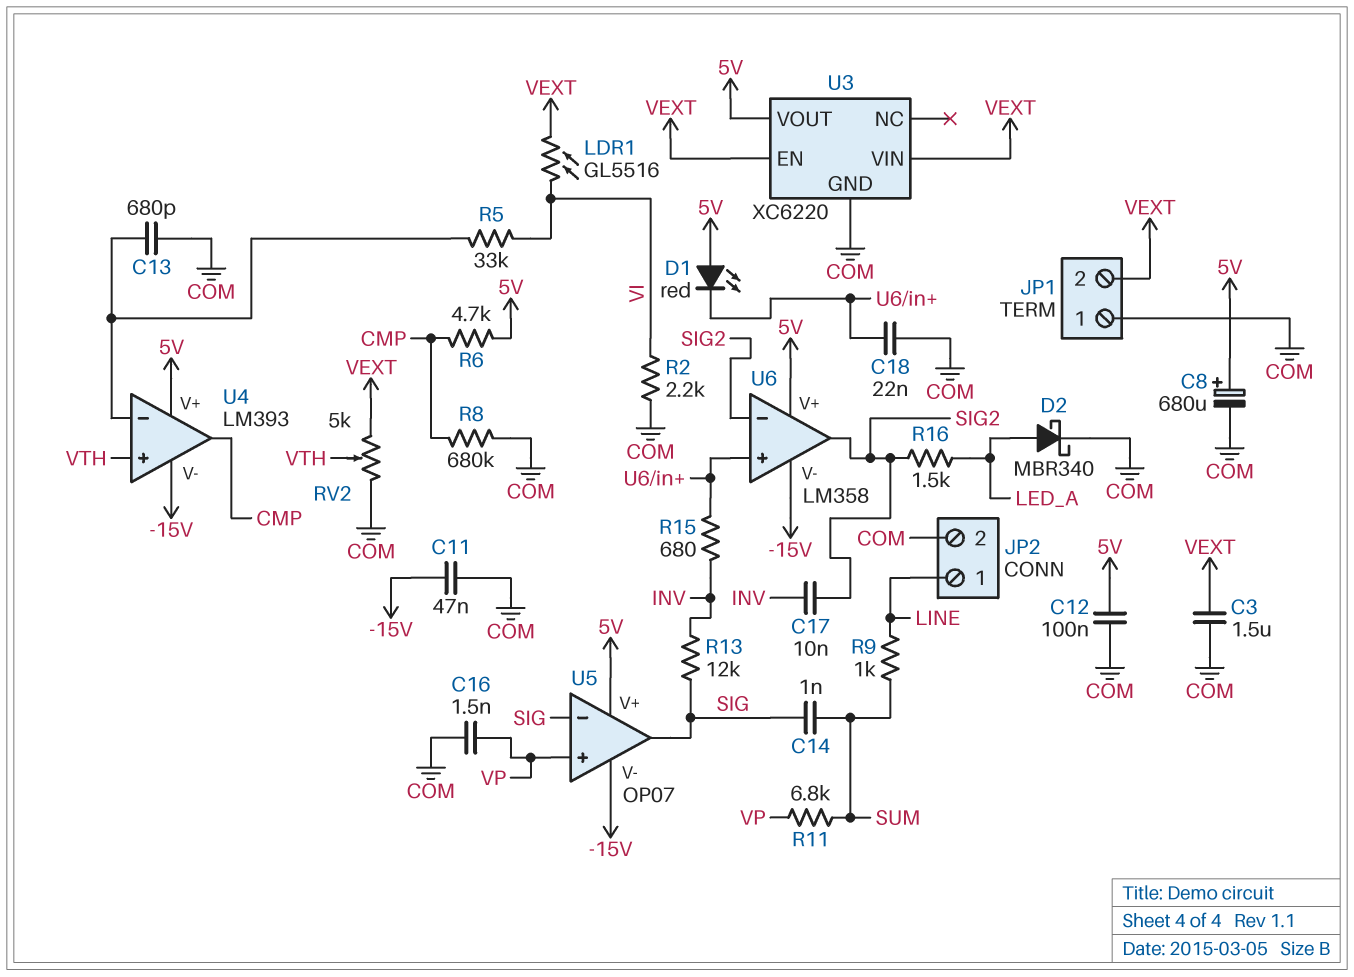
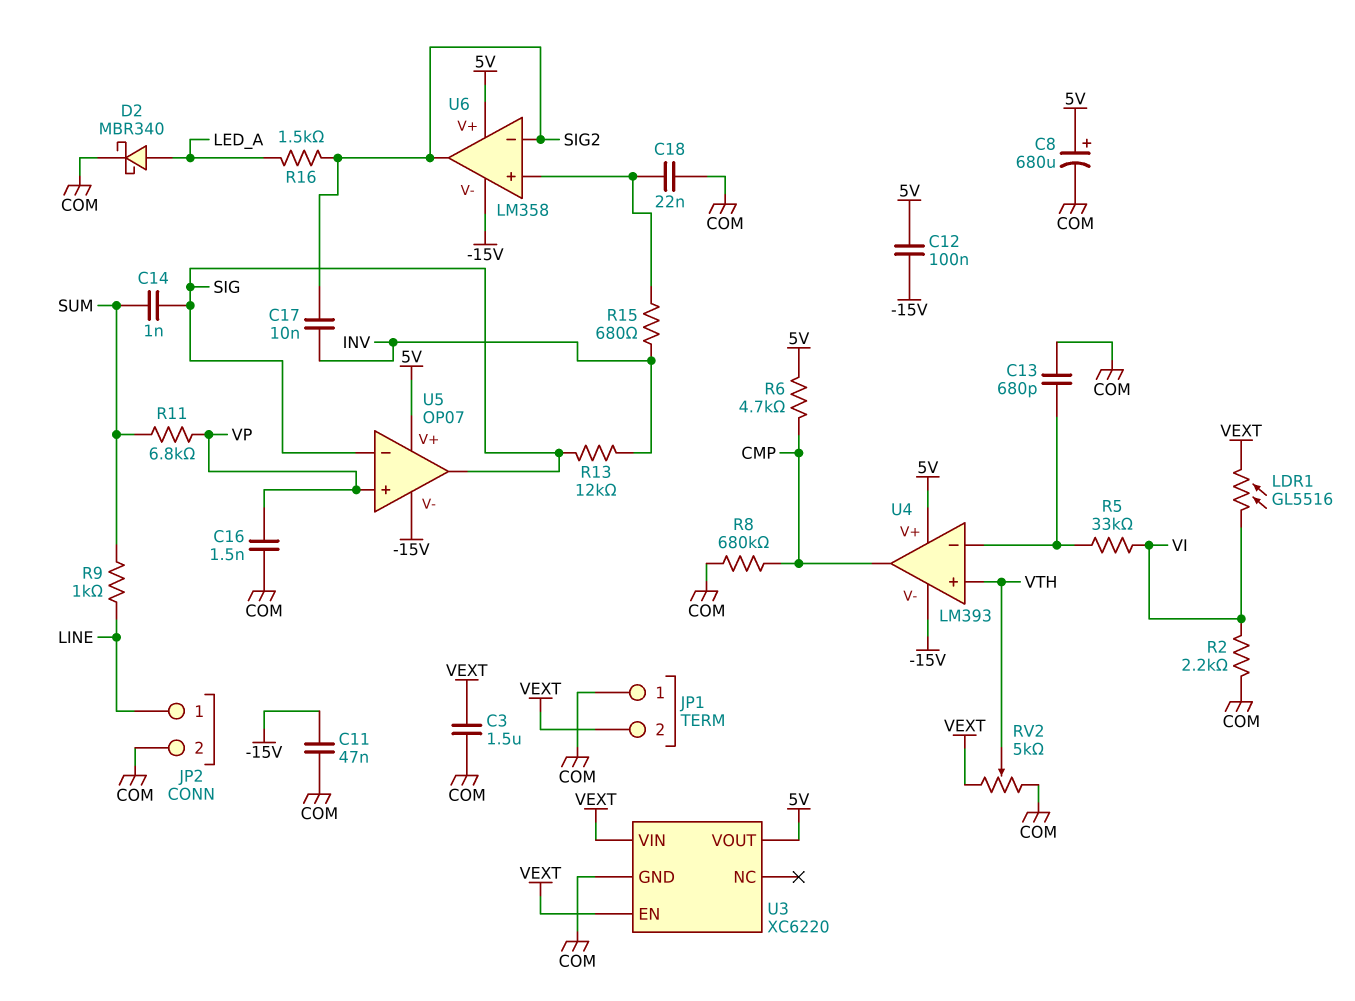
C12: 100nF (5V, COM) -> 100nF (-15V, 5V)
D1: LED red (A 5V, K U6/in+) -> none

